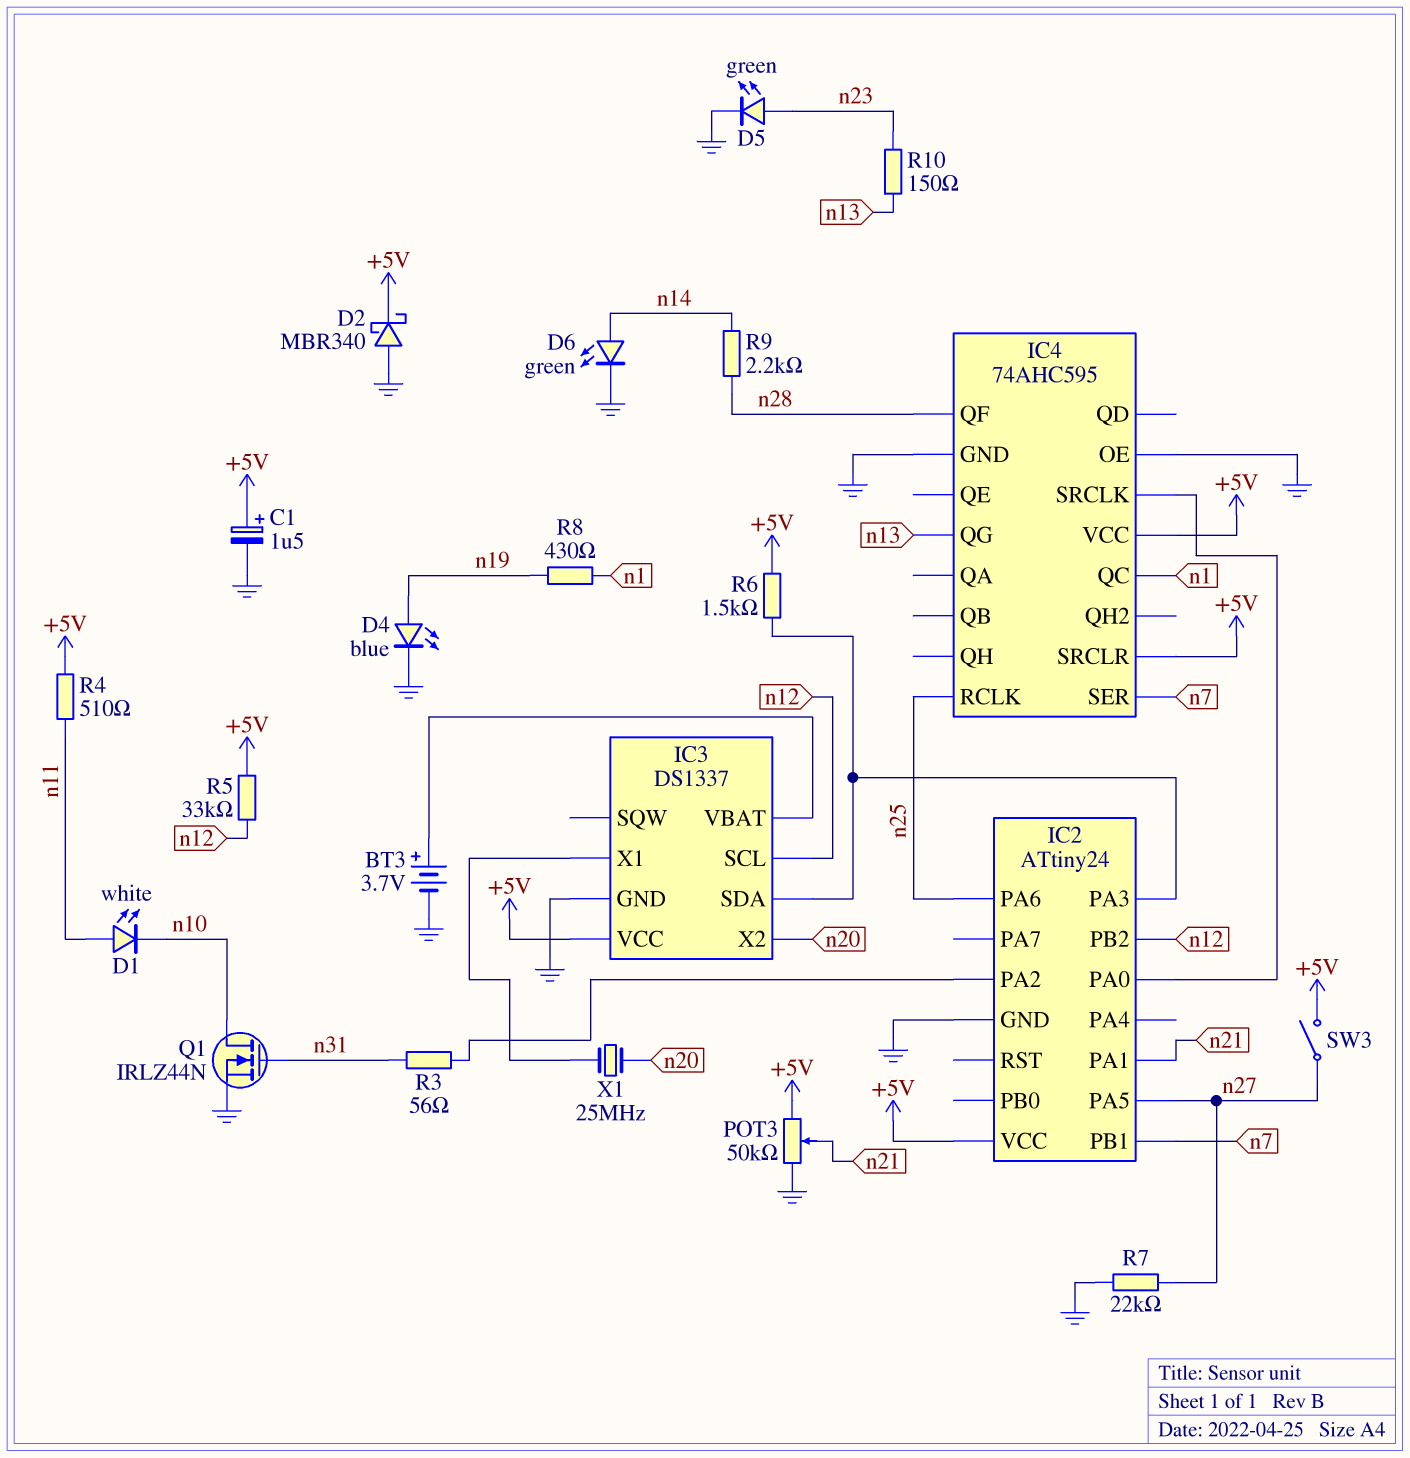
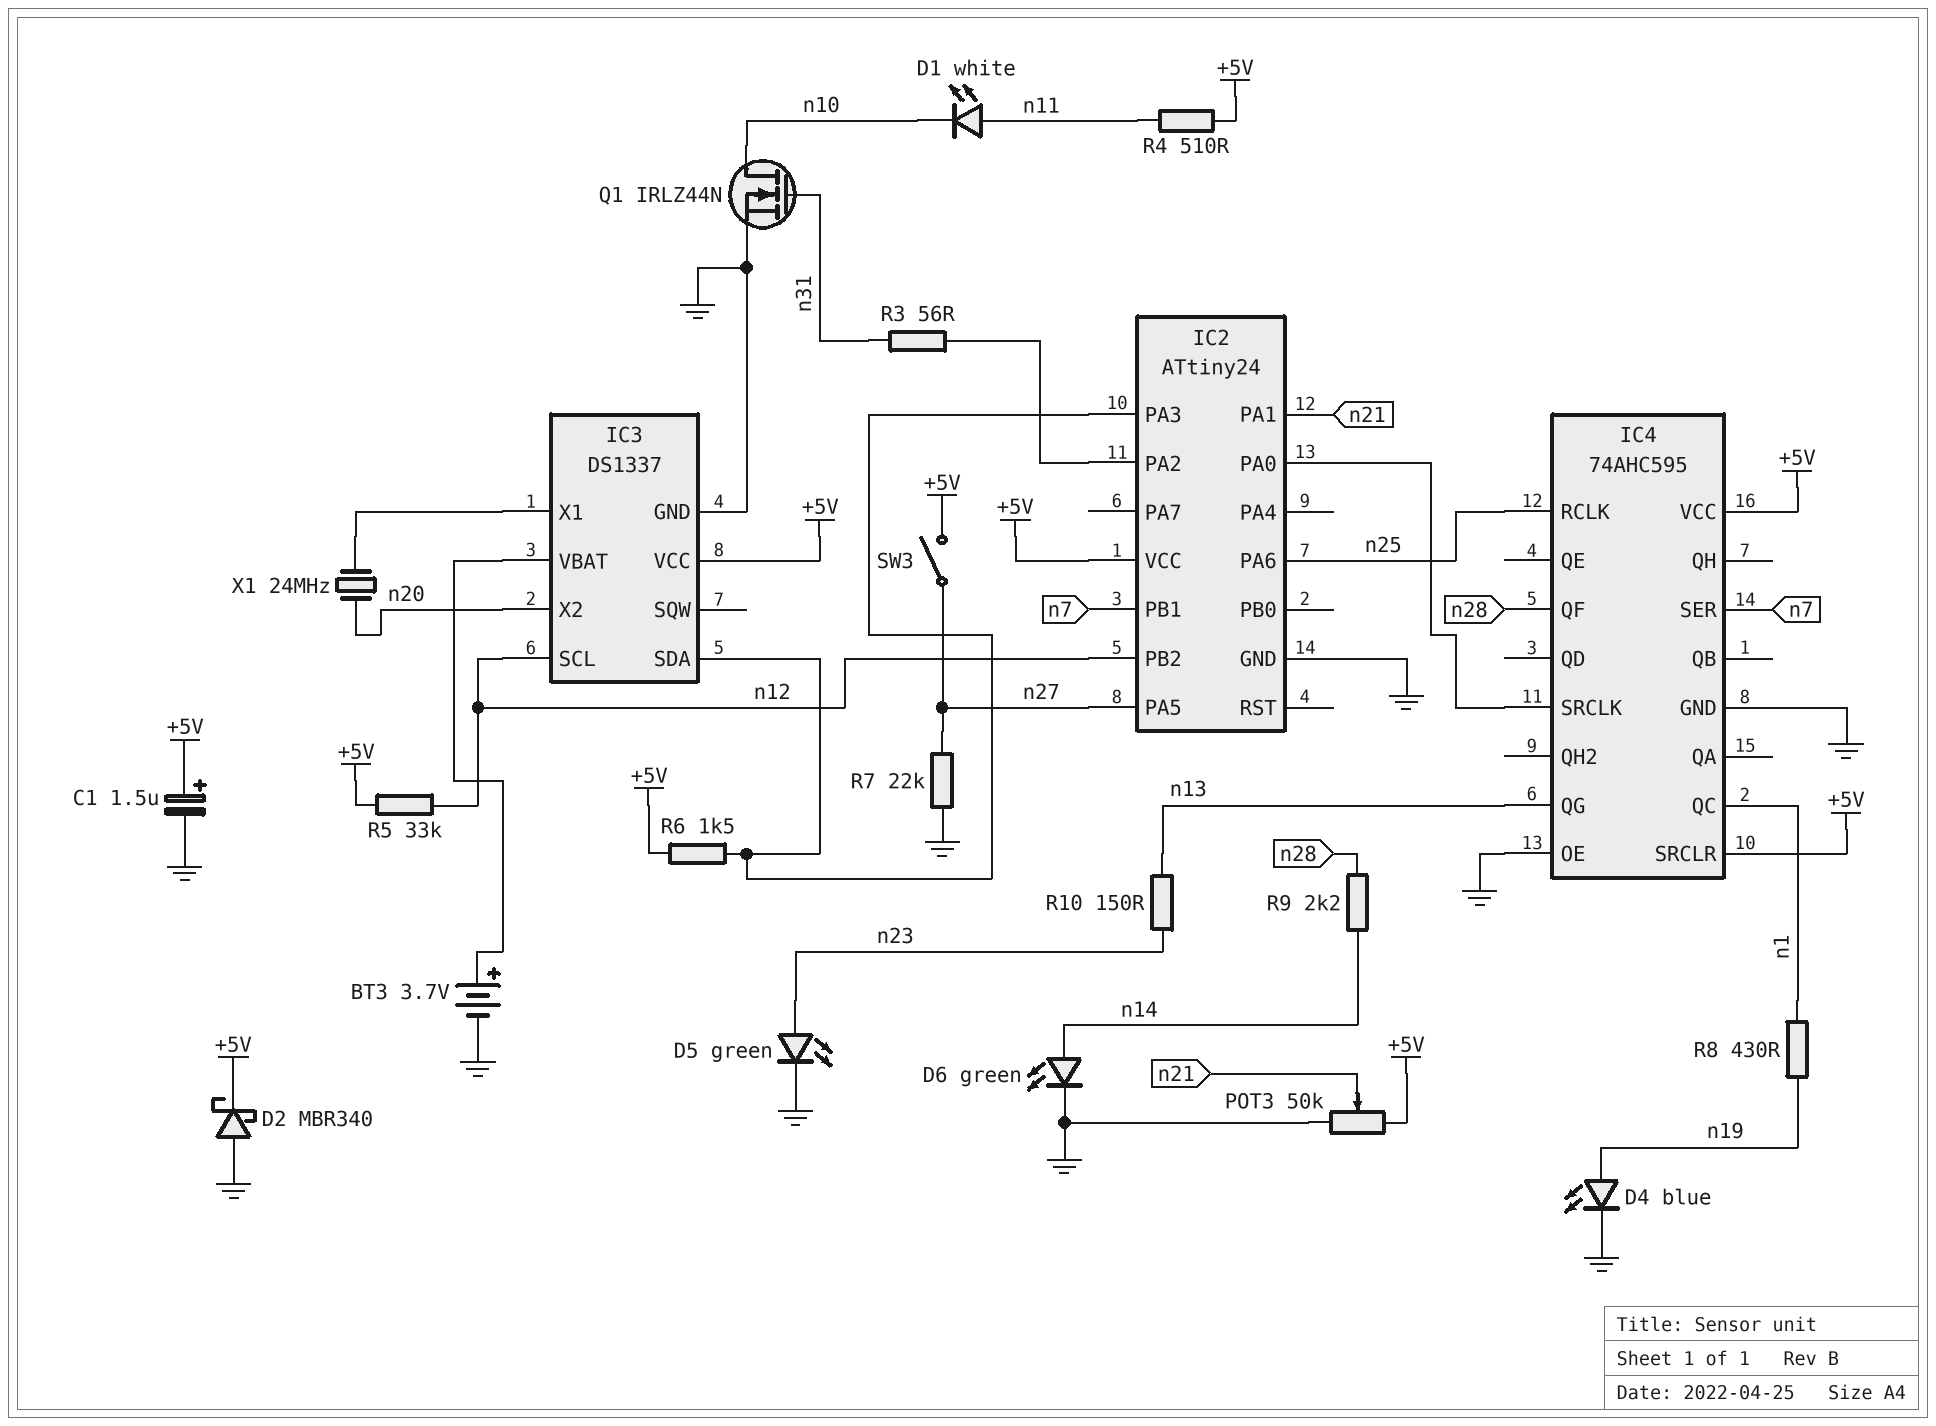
X1: 25MHz (IC3/X1, n20) -> 24MHz (IC3/X1, n20)

